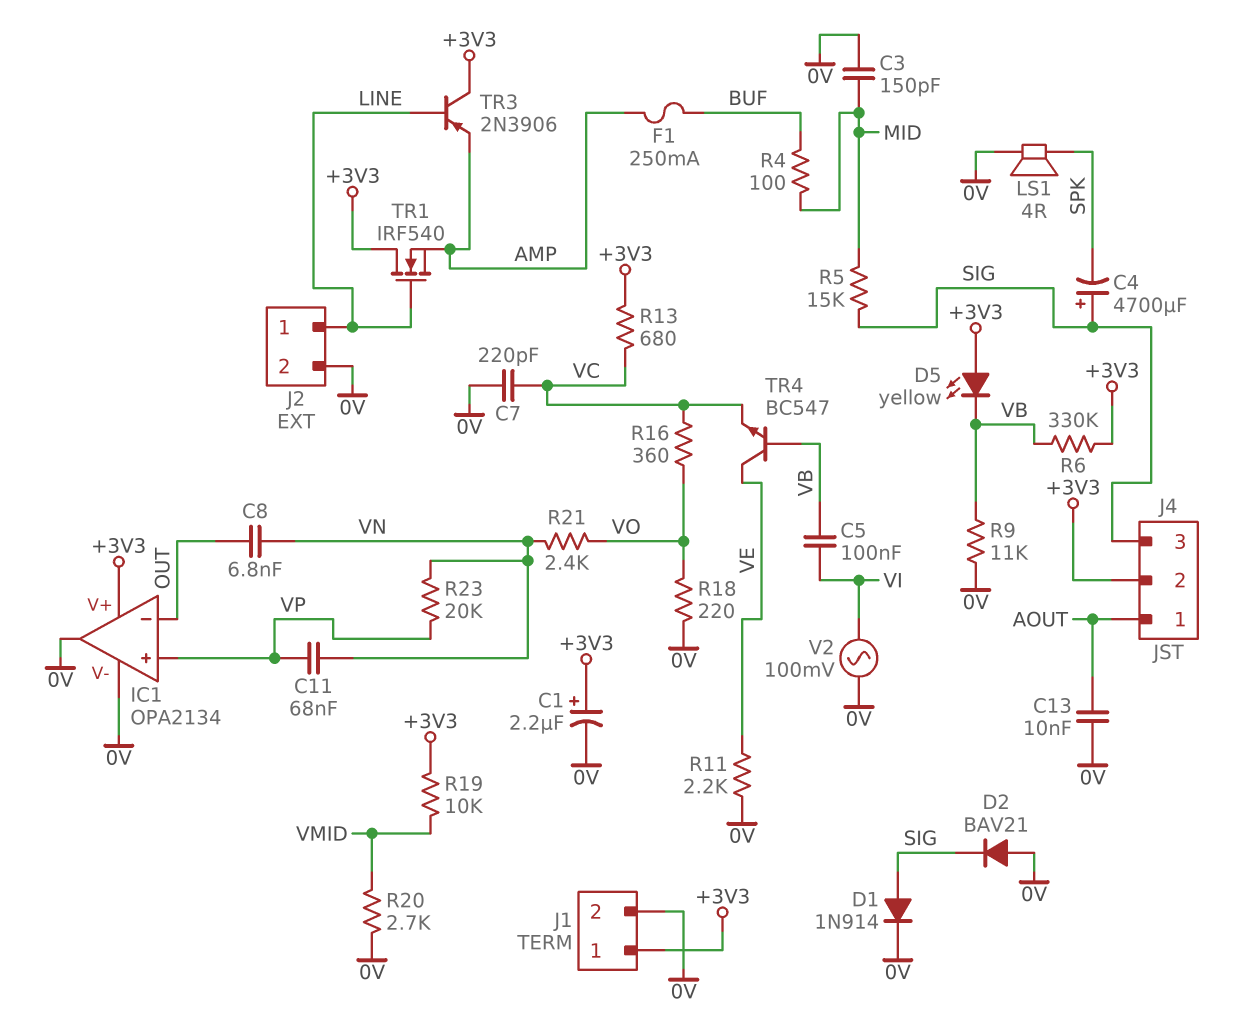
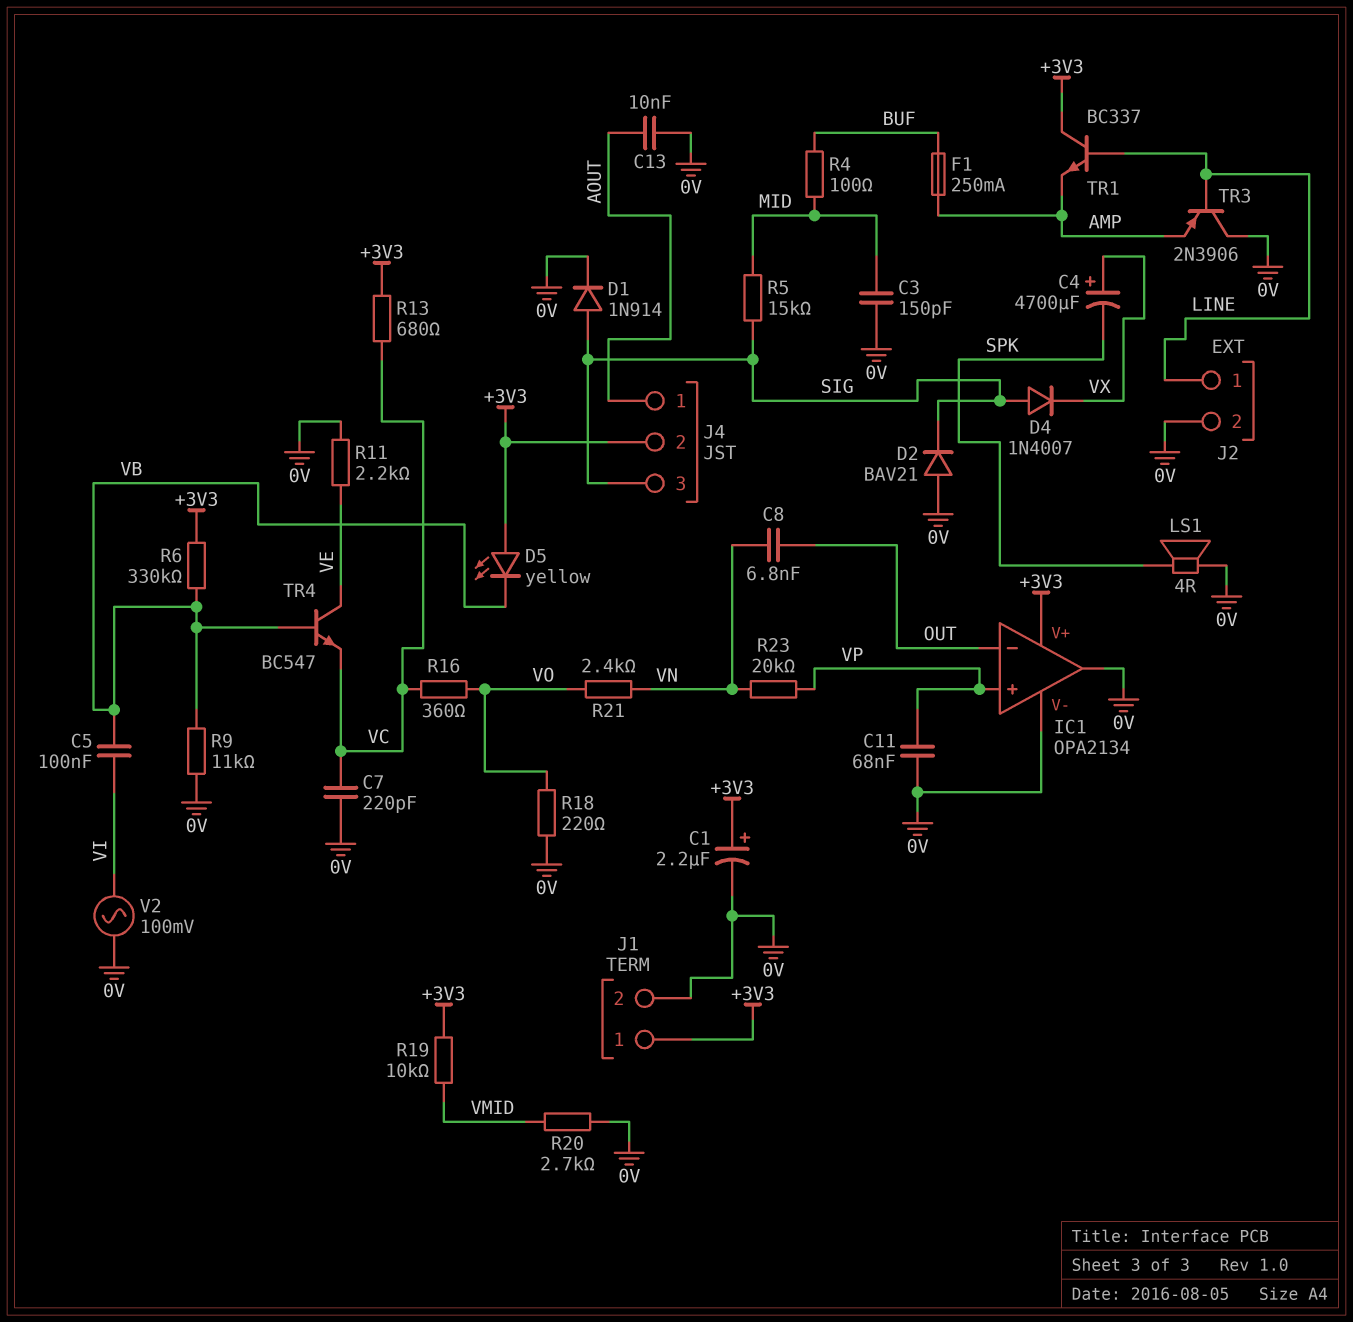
C4: 4700uF (plus SIG, minus SPK) -> 4700uF (plus VX, minus SPK)
C11: 68nF (VN, VP) -> 68nF (0V, VP)
D4: none -> diode 1N4007 (A SIG, K VX)
TR1: NMOS IRF540 (G LINE, D +3V3, S AMP) -> NPN BC337 (B LINE, C +3V3, E AMP)
TR3: PNP 2N3906 (B LINE, C +3V3, E AMP) -> PNP 2N3906 (B LINE, C 0V, E AMP)

